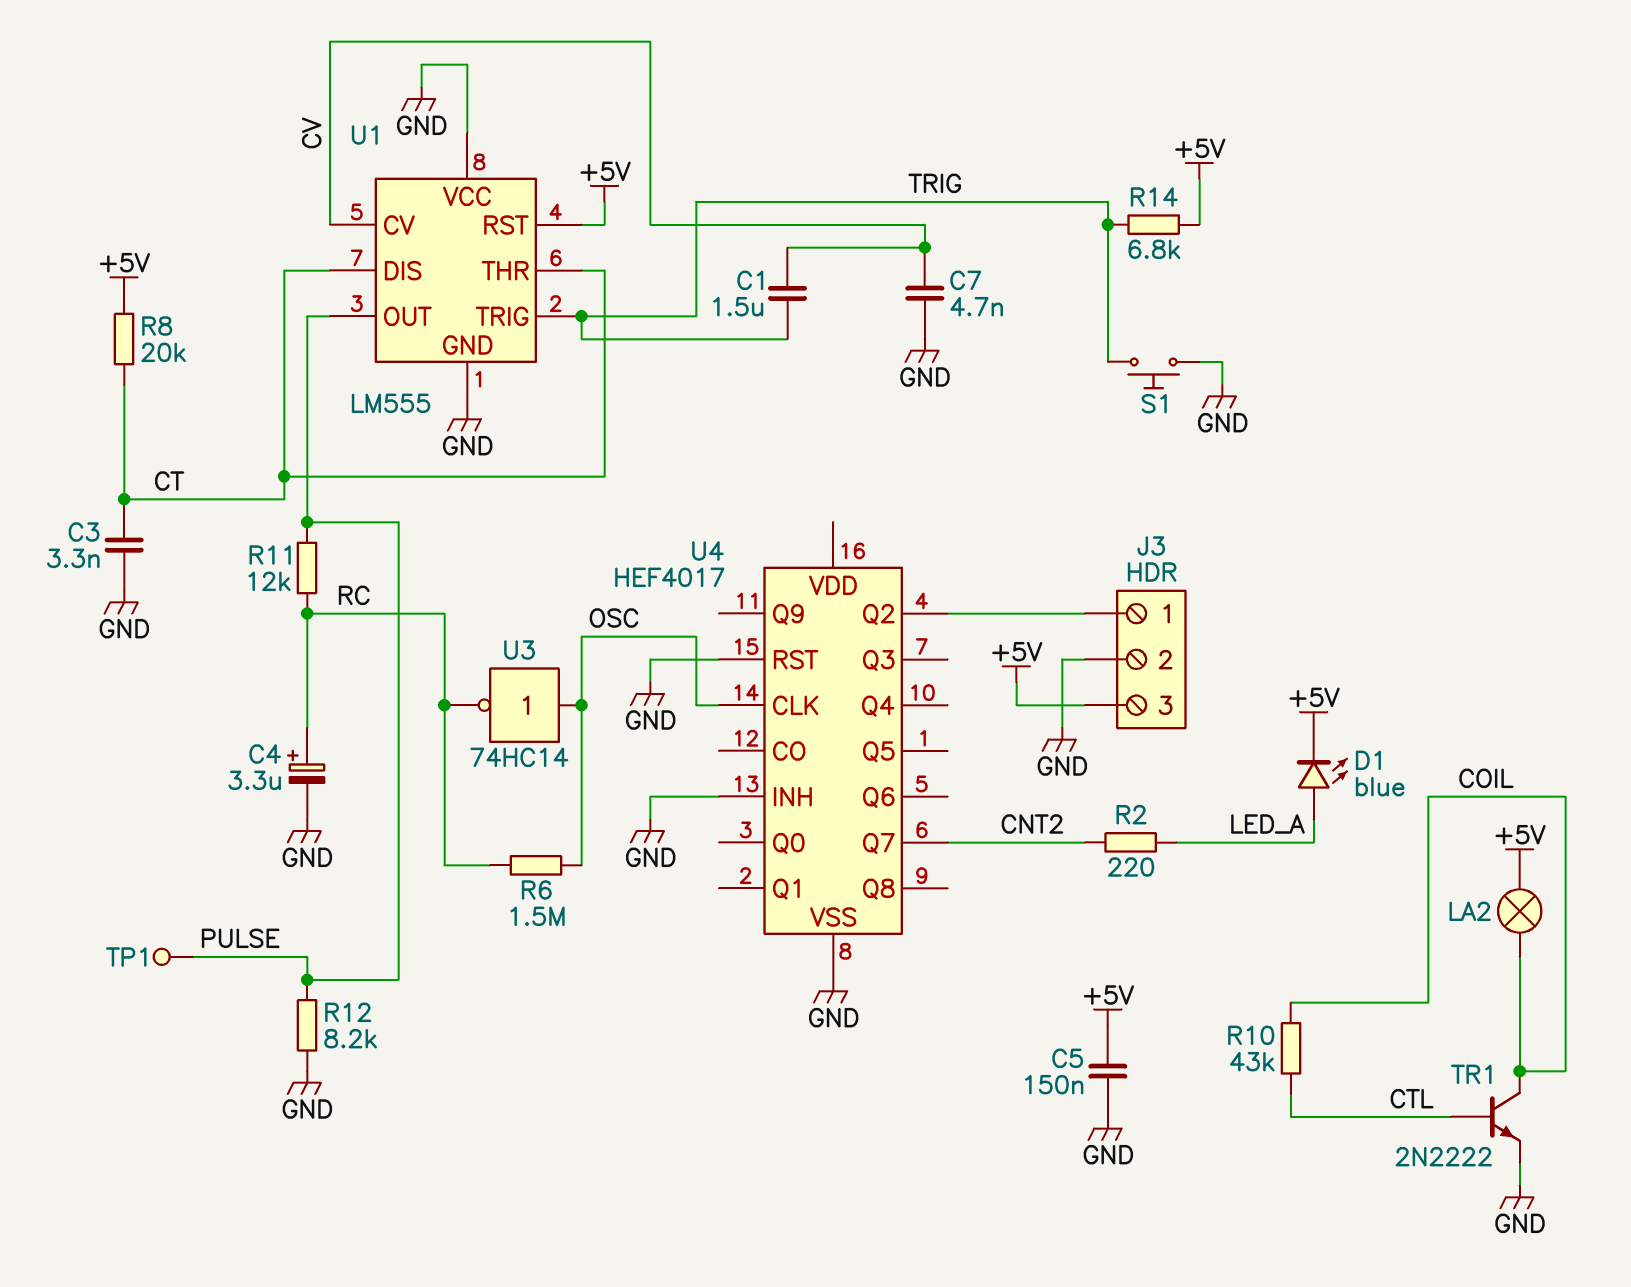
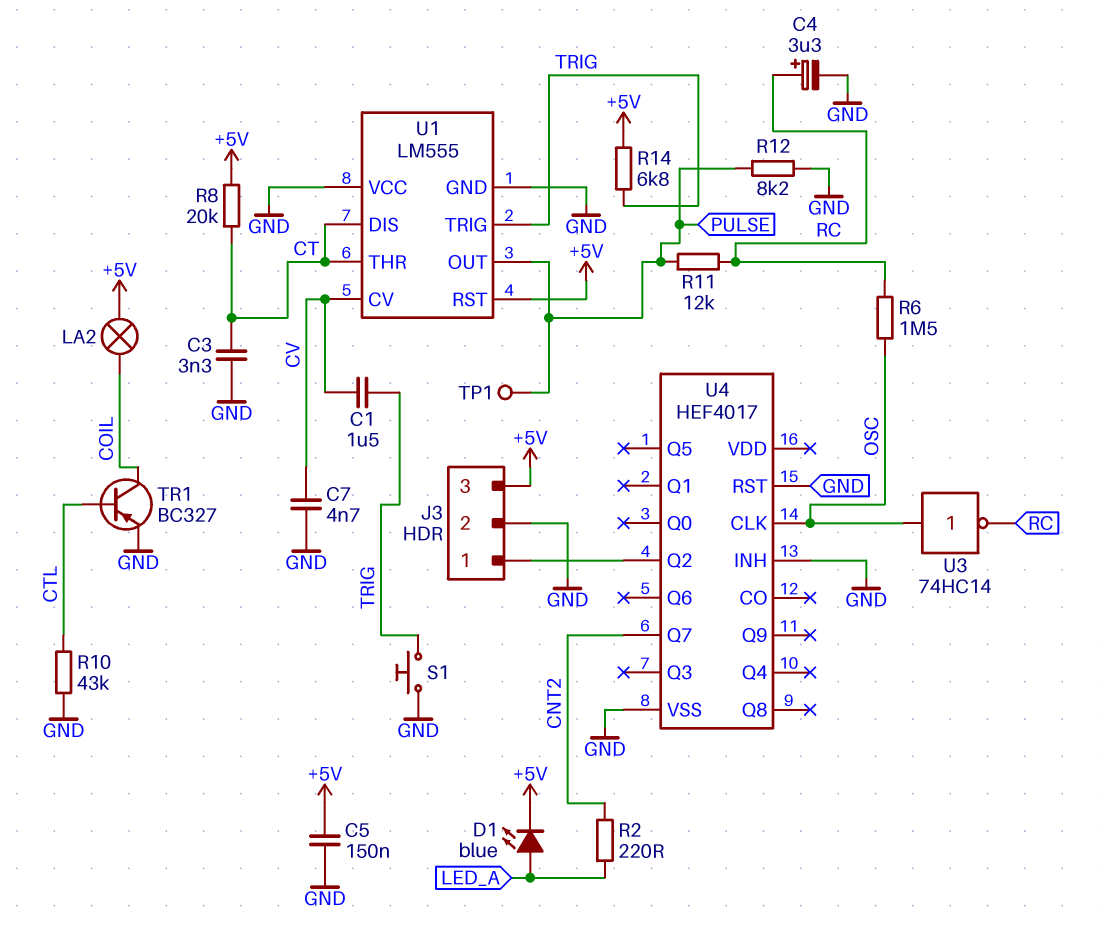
R10: 43k (COIL, CTL) -> 43k (CTL, GND)
TR1: NPN 2N2222 (B CTL, C COIL, E GND) -> PNP BC327 (B CTL, C COIL, E GND)

